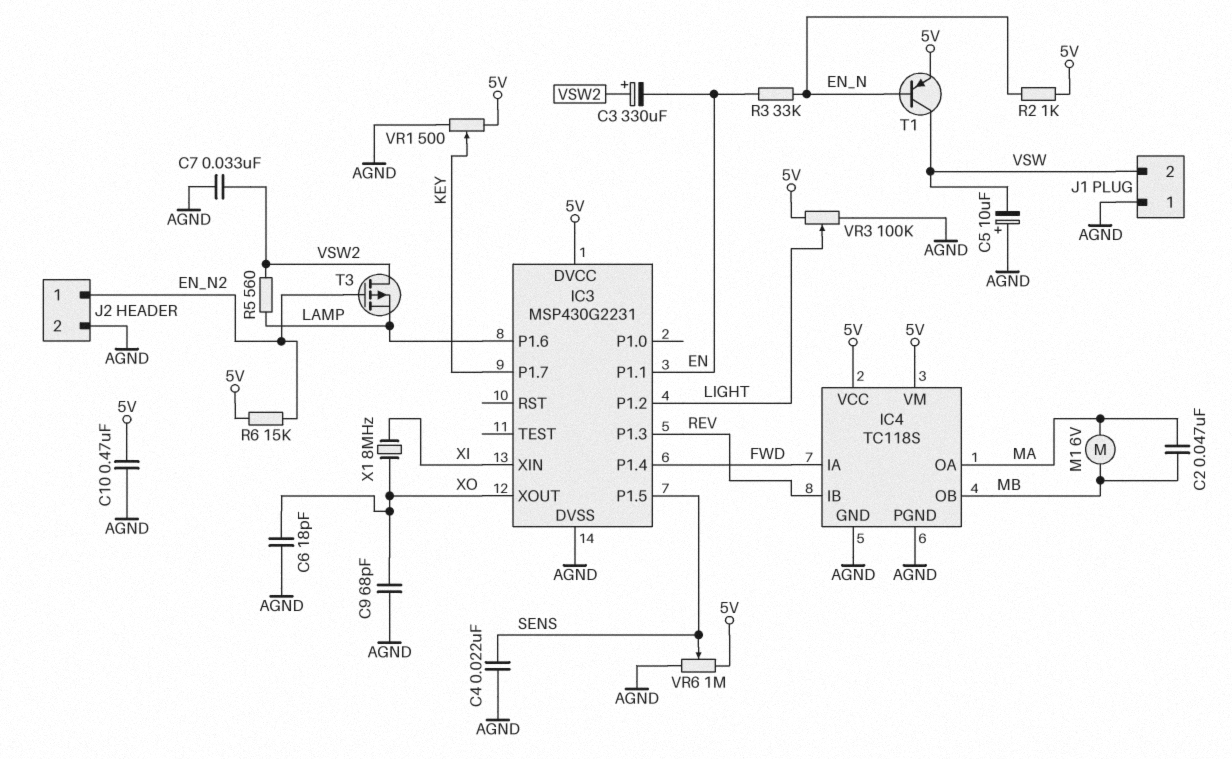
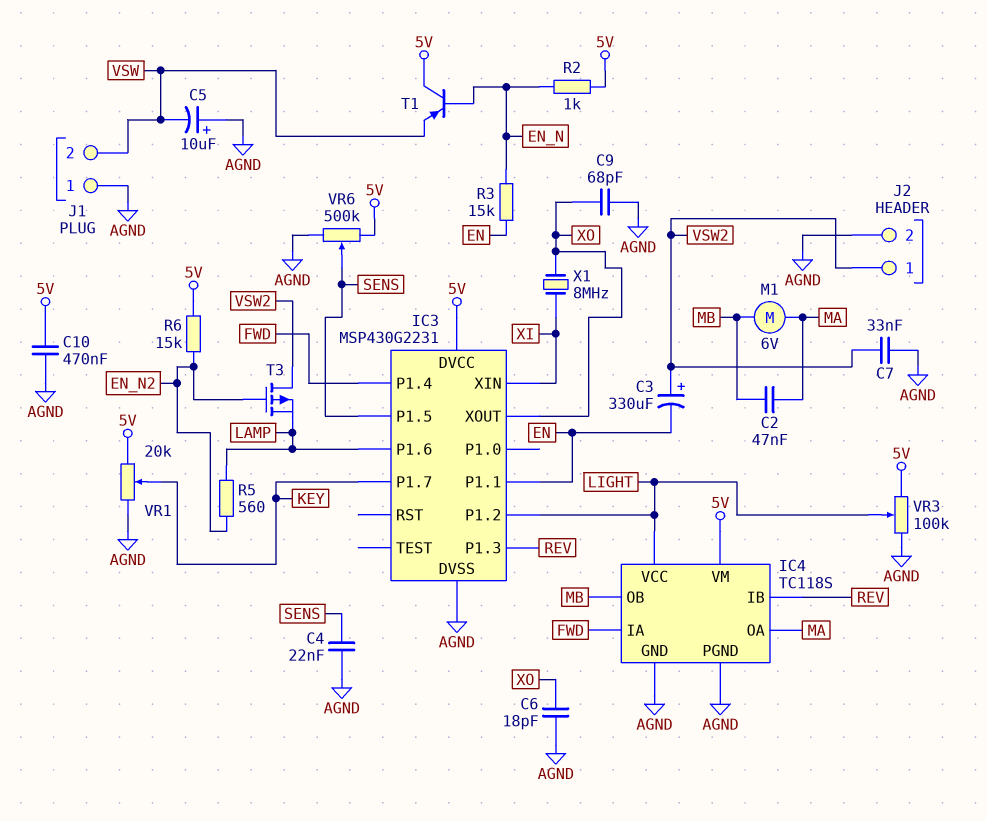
IC4 pin VCC: 5V -> LIGHT
J2 pin 1: EN_N2 -> VSW2
R3: 33k (EN, EN_N) -> 15k (EN, EN_N)
R5: 560 (LAMP, VSW2) -> 560 (EN_N2, LAMP)
T1: PNP (B EN_N, C VSW, E 5V) -> PNP (B EN_N, C 5V, E VSW)
VR1: 500 (5V, AGND, wiper KEY) -> 20k (5V, AGND, wiper KEY)
VR6: 1M (5V, AGND, wiper SENS) -> 500k (5V, AGND, wiper SENS)

